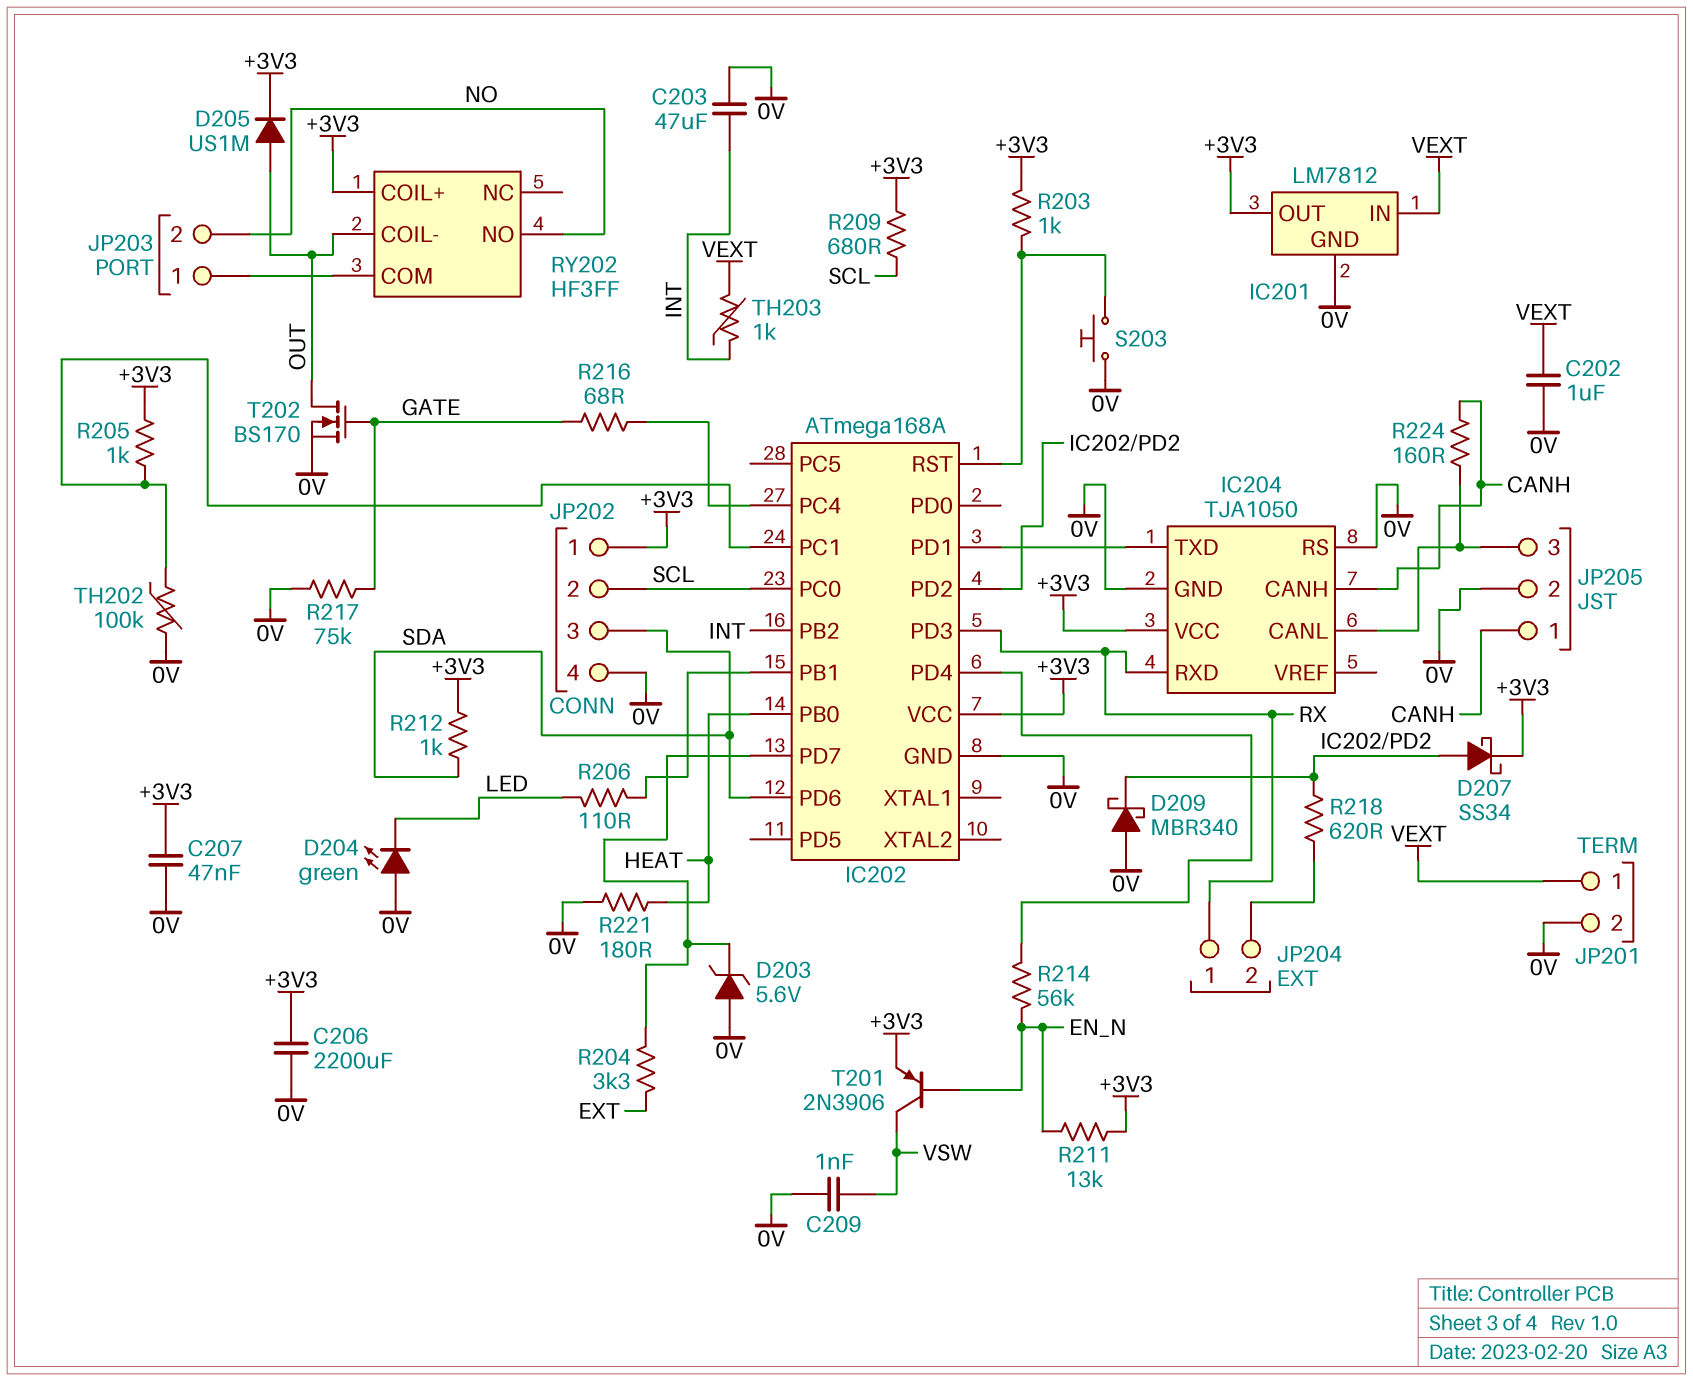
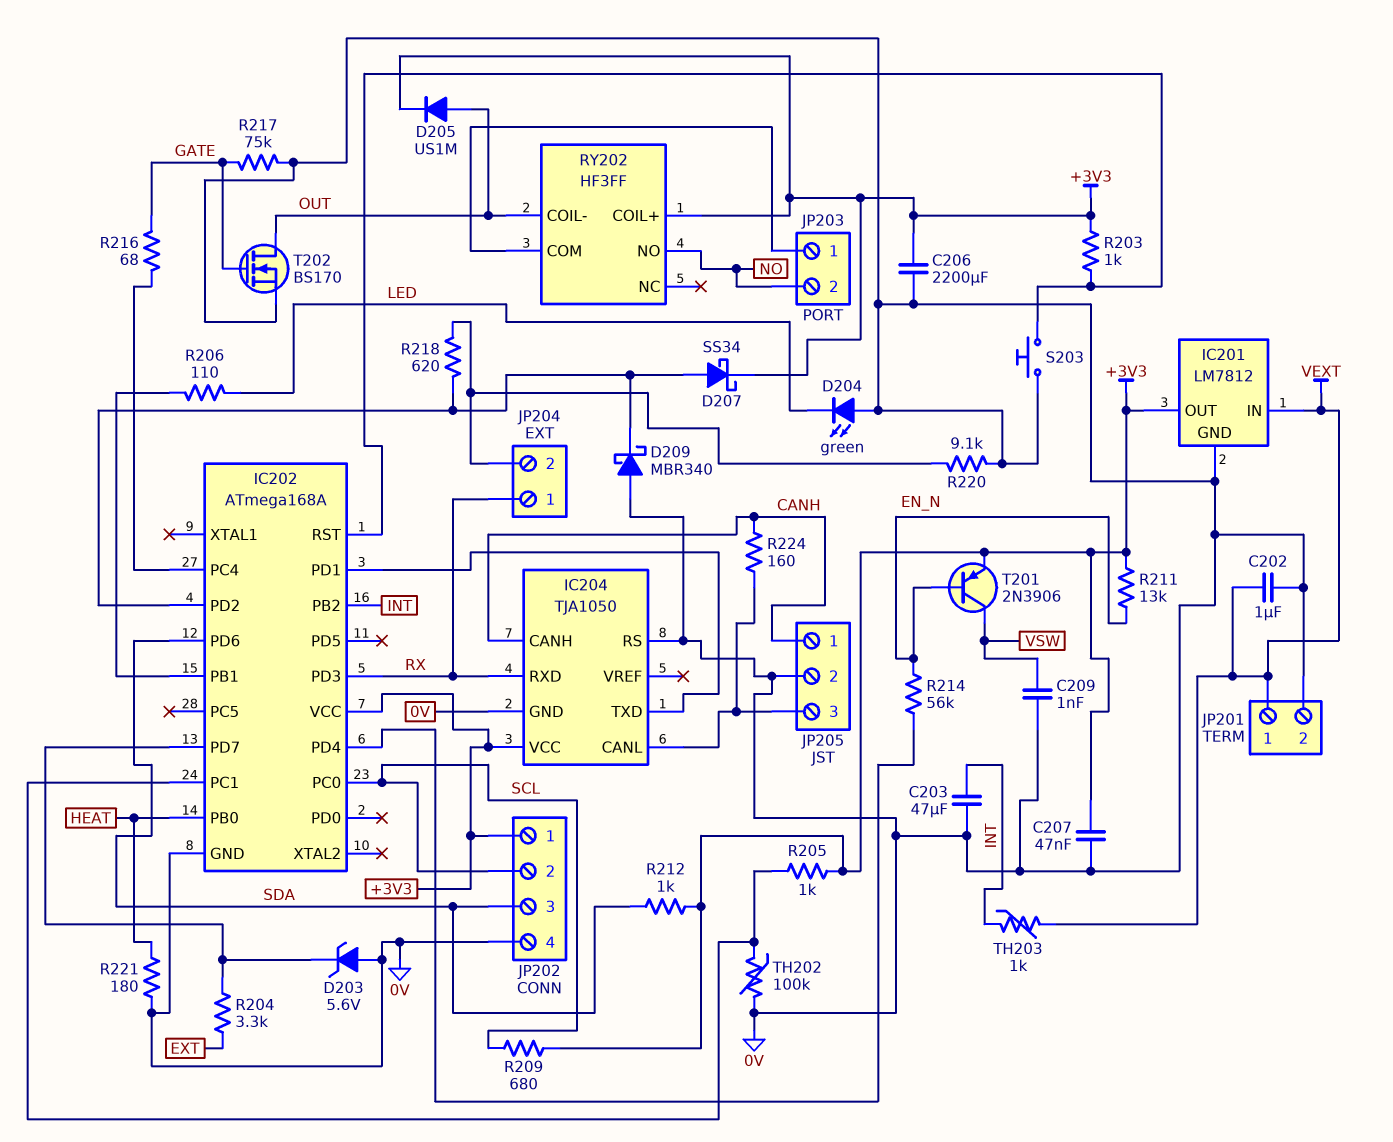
R220: none -> 9.1k (0V, JP204/2)

